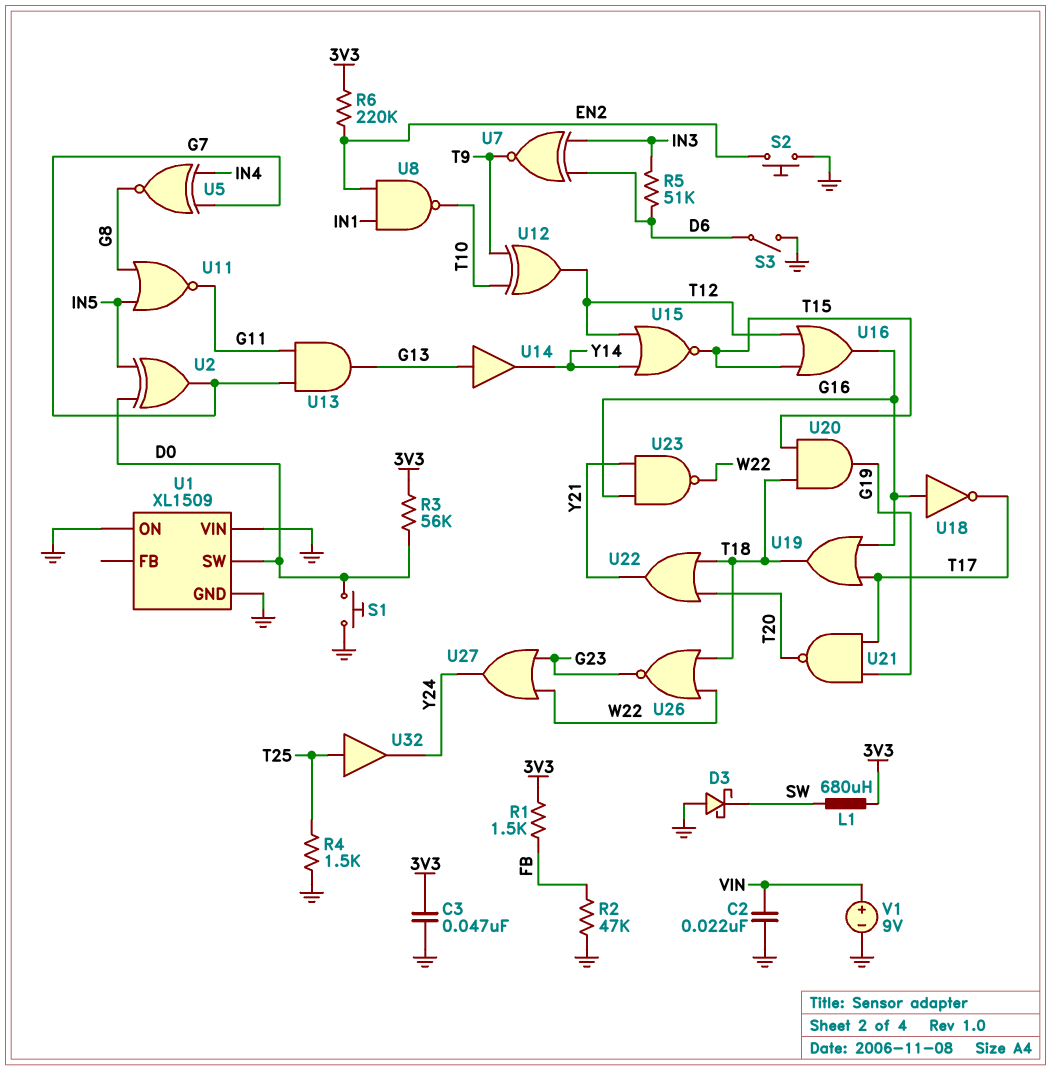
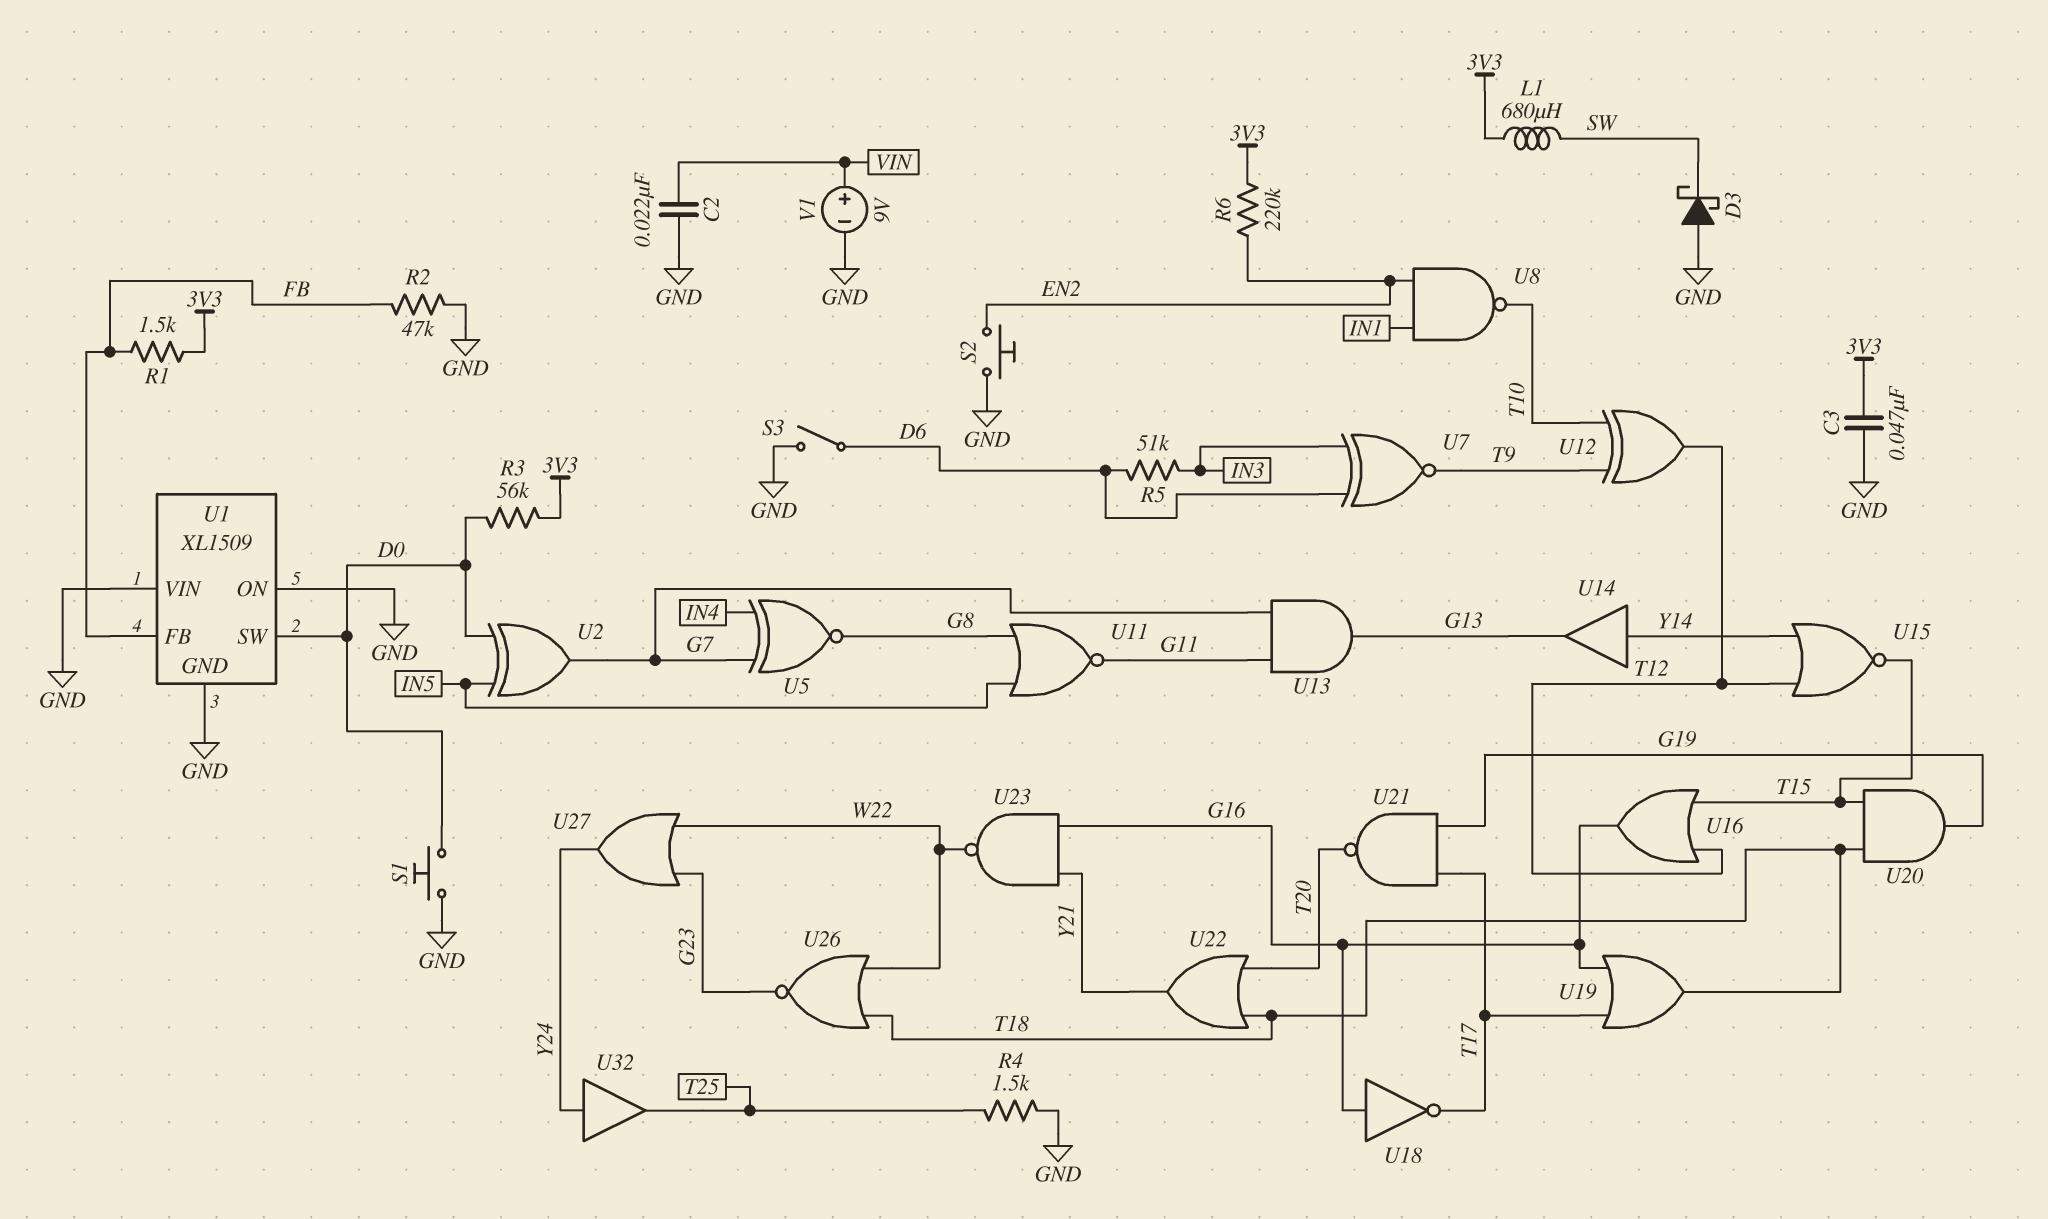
U1 pin FB: none -> FB
U14: buffer (in G13, out Y14) -> buffer (in Y14, out G13)
U32: buffer (in T25, out Y24) -> buffer (in Y24, out T25)

